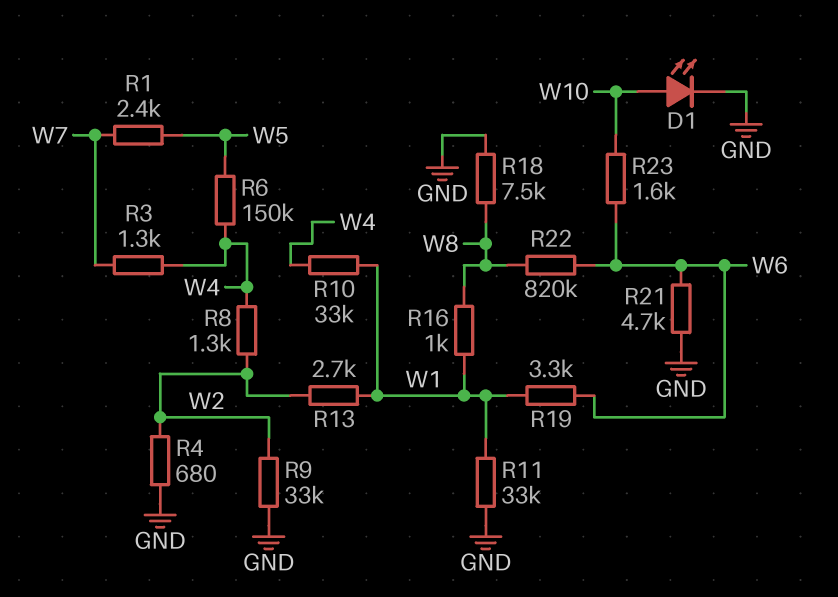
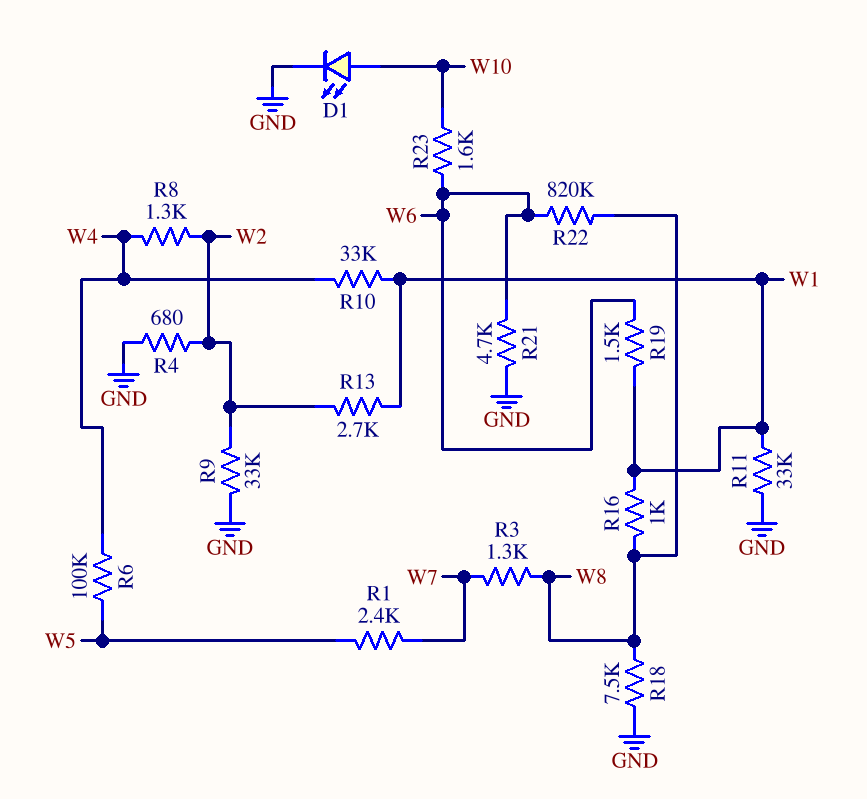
R3: 1.3k (W4, W7) -> 1.3k (W7, W8)
R6: 150k (W4, W5) -> 100k (W4, W5)
R19: 3.3k (W1, W6) -> 1.5k (W1, W6)

